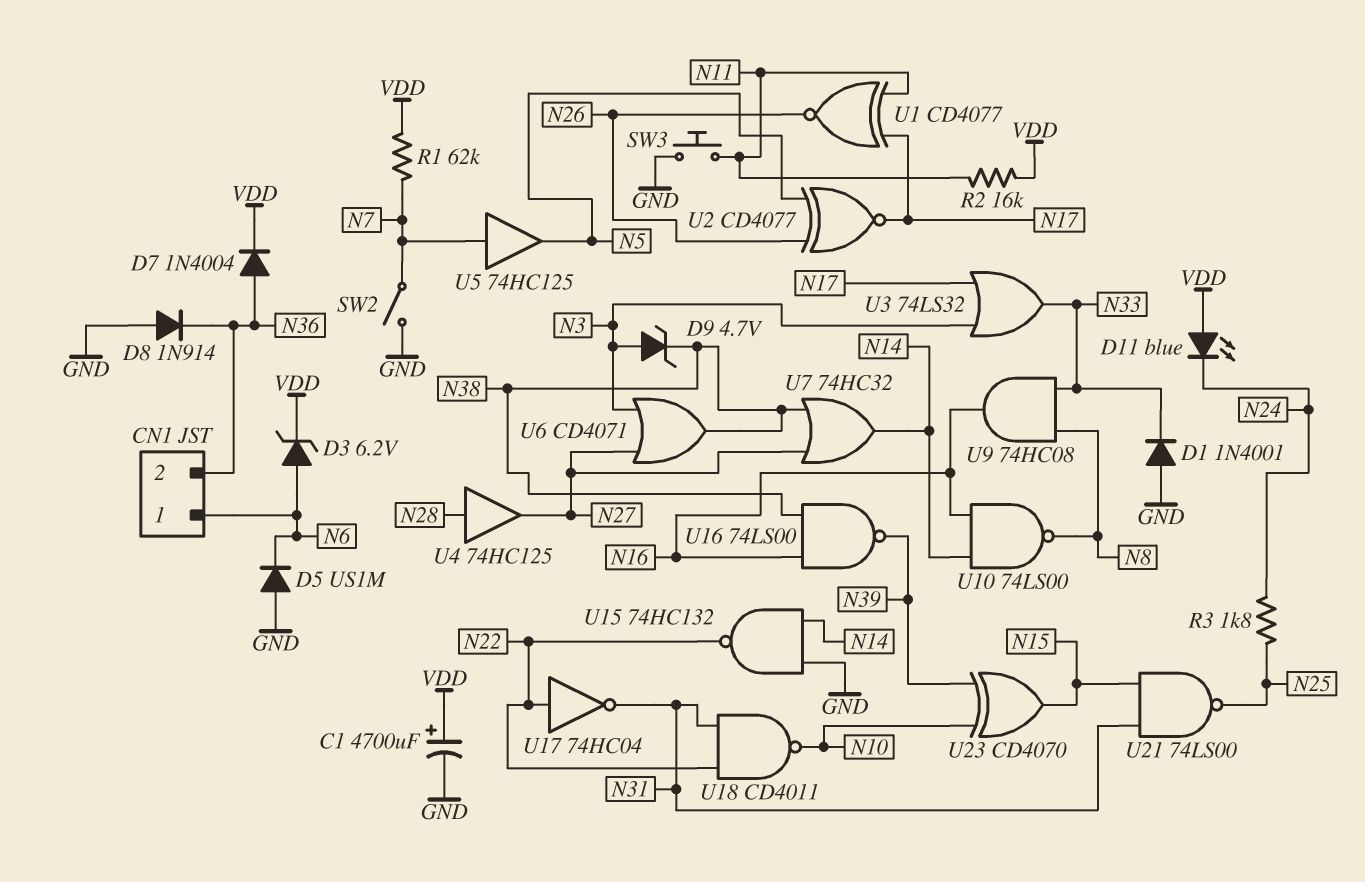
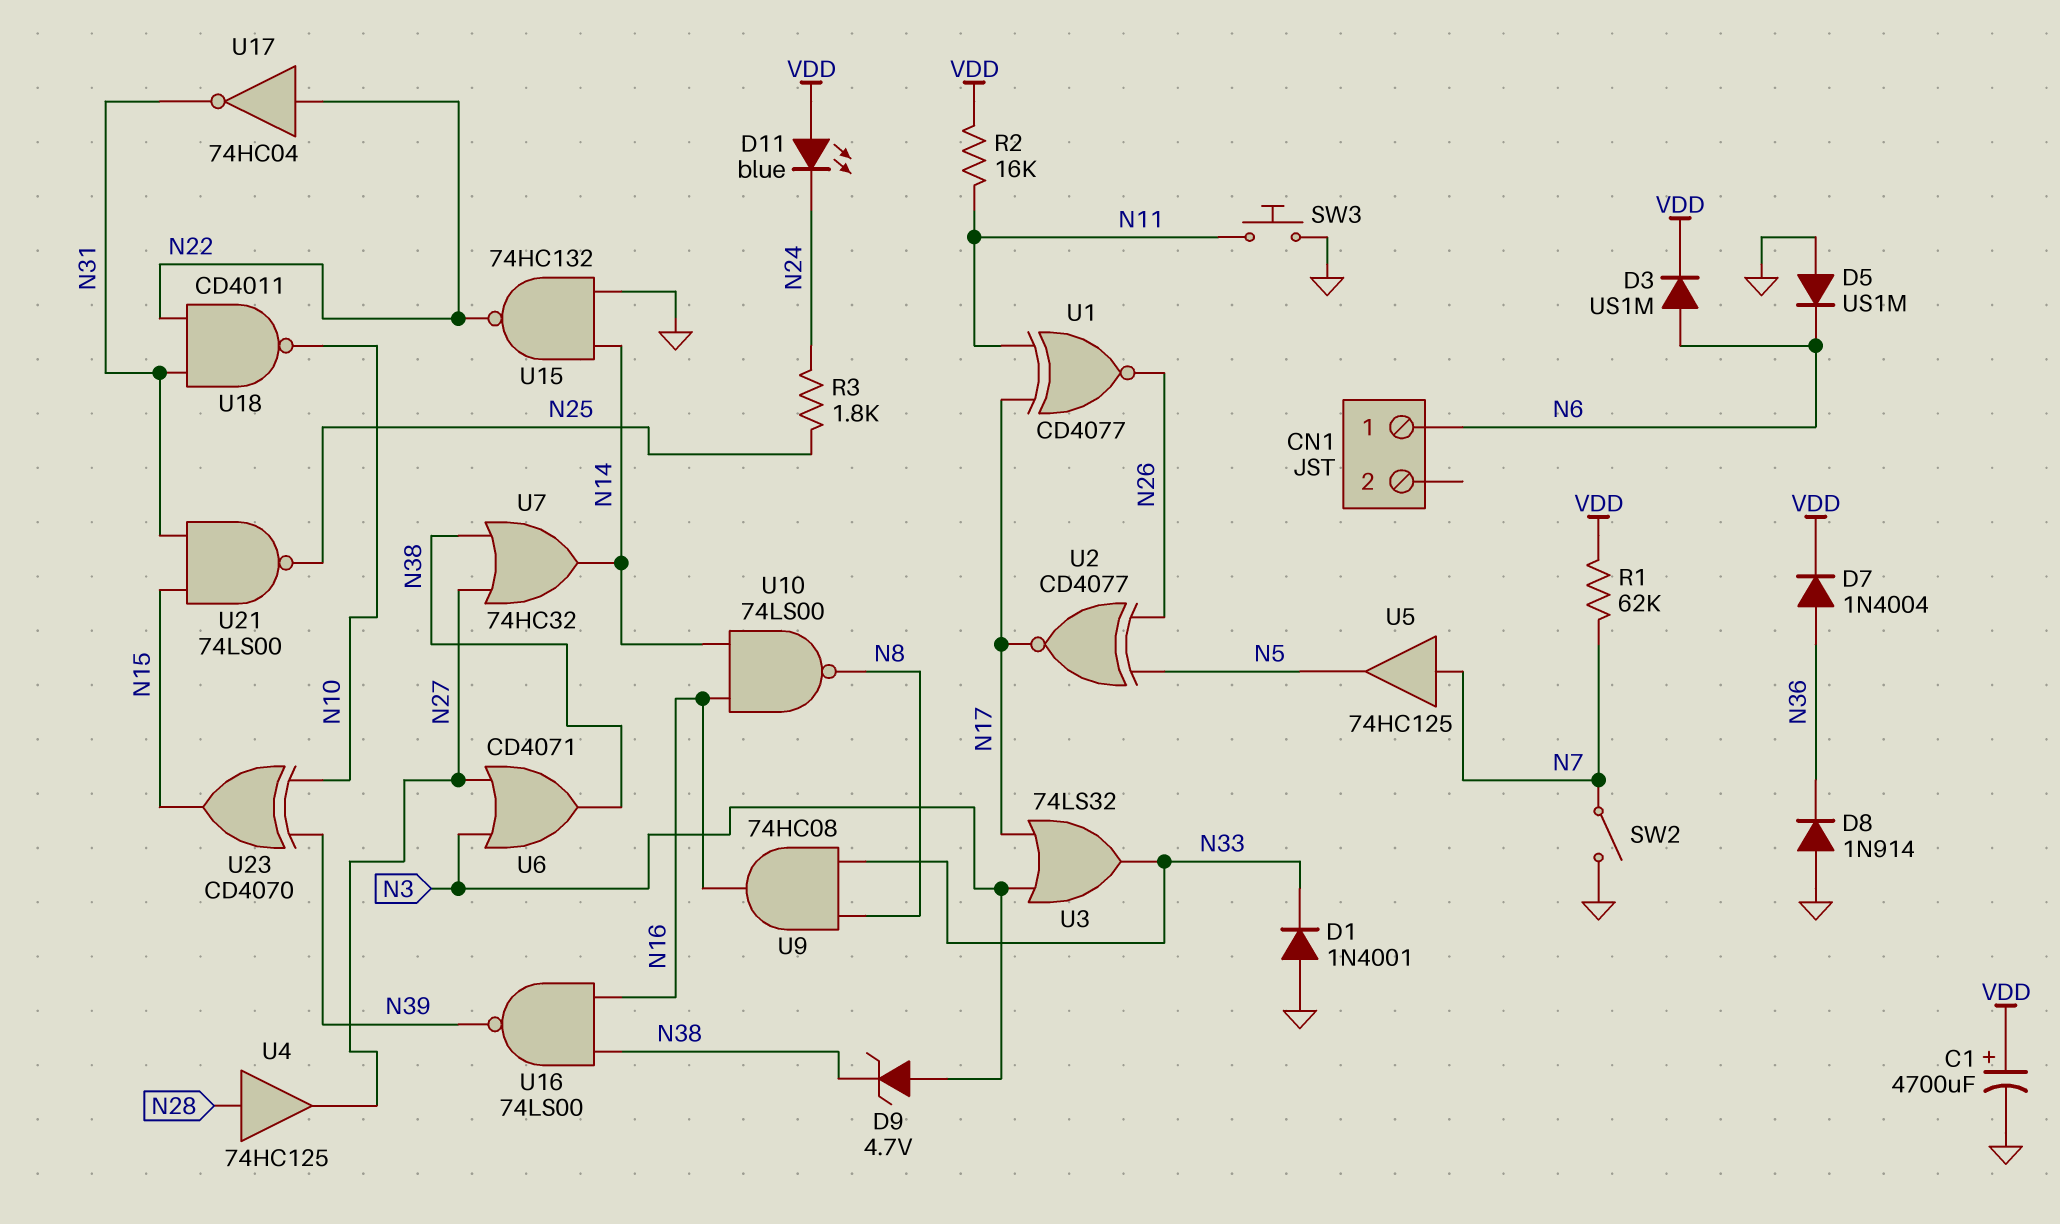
CN1 pin 2: N36 -> none
D3: zener 6.2V (A N6, K VDD) -> diode US1M (A N6, K VDD)

